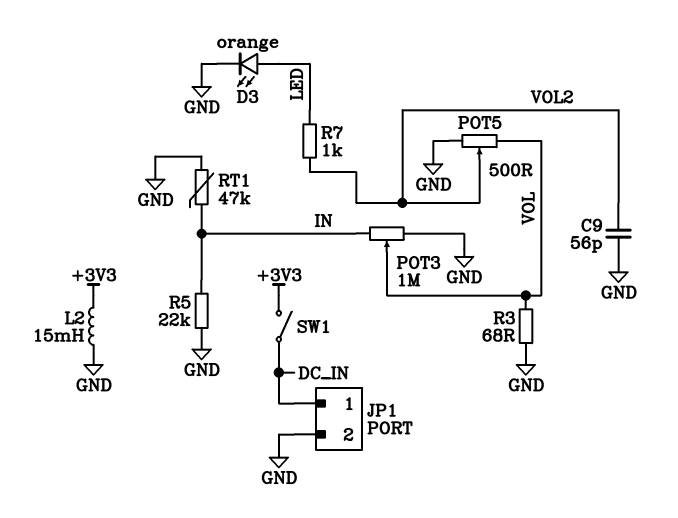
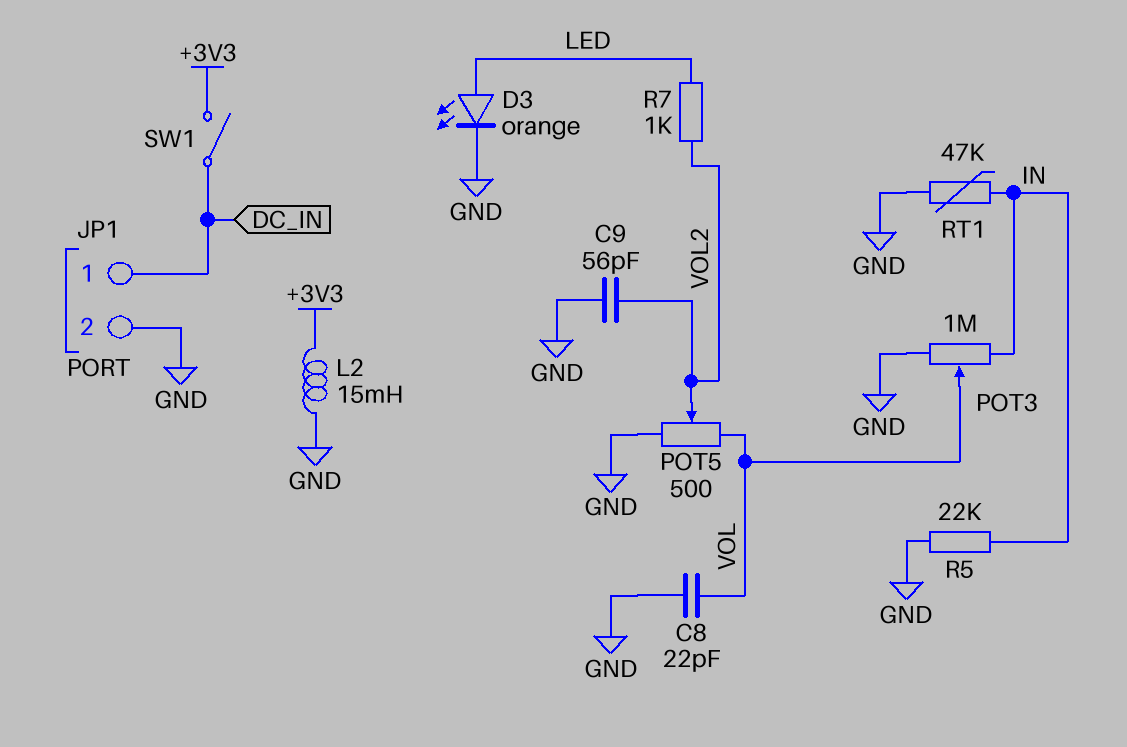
C8: none -> 22pF (GND, VOL)
R3: 68 (GND, VOL) -> none

